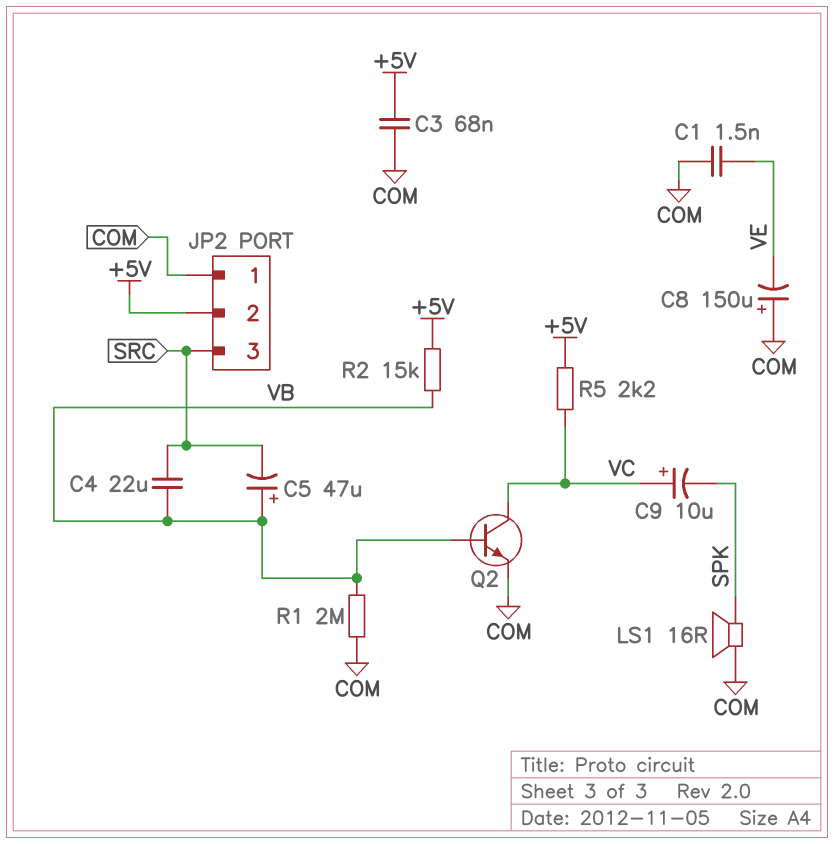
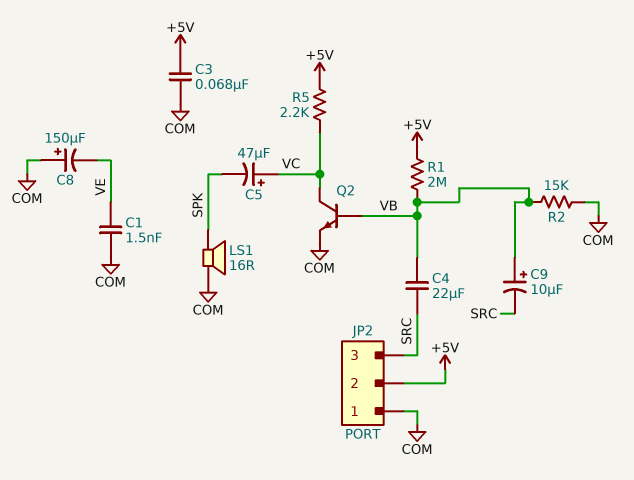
C5: 47uF (plus VB, minus SRC) -> 47uF (plus VC, minus SPK)
C9: 10uF (plus VC, minus SPK) -> 10uF (plus VB, minus SRC)
R1: 2M (COM, VB) -> 2M (+5V, VB)
R2: 15k (+5V, VB) -> 15k (COM, VB)

